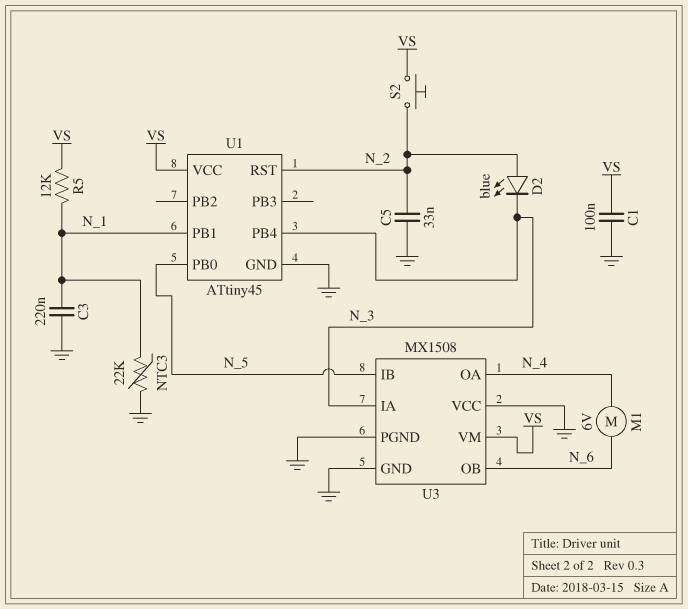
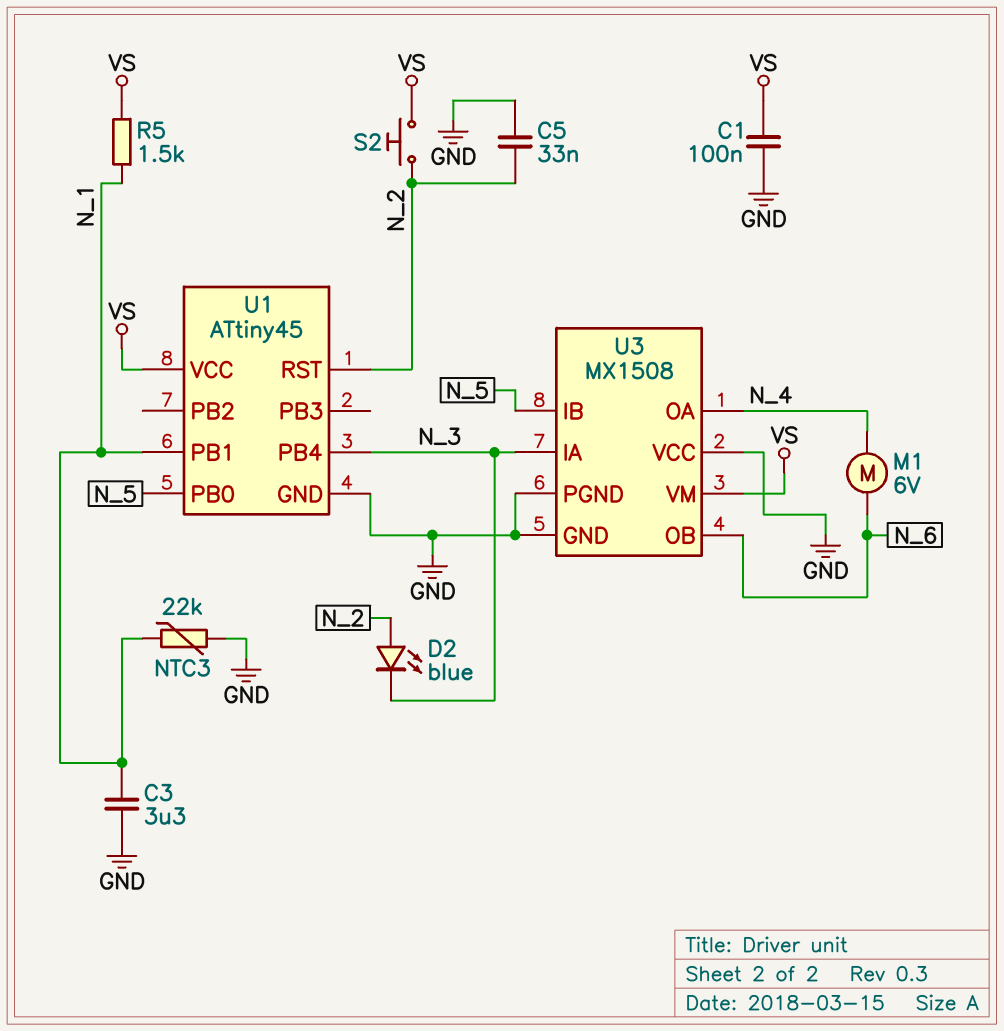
C3: 220nF (GND, N_1) -> 3.3uF (GND, N_1)
R5: 12k (N_1, VS) -> 1.5k (N_1, VS)

